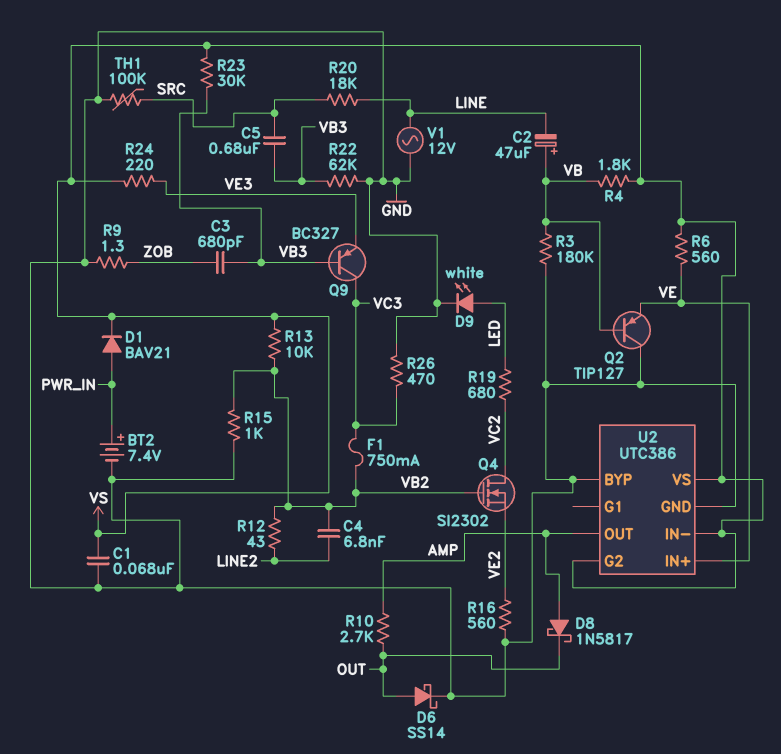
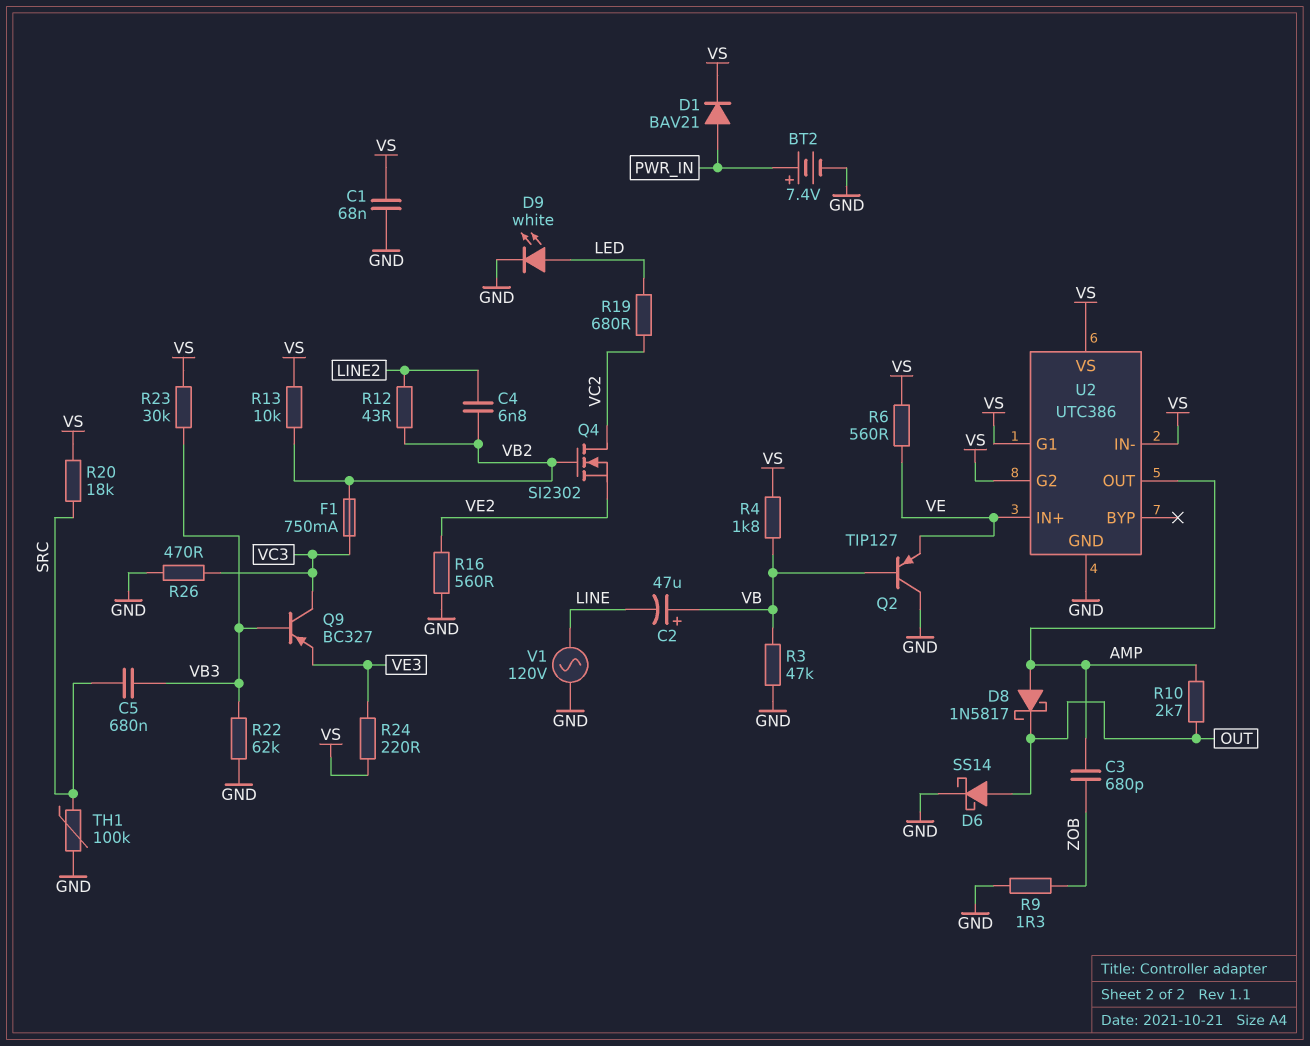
C3: 680pF (VB3, ZOB) -> 680pF (AMP, ZOB)
R3: 180k (GND, VB) -> 47k (GND, VB)
R15: 1k (GND, VB2) -> none
R20: 18k (LINE, SRC) -> 18k (SRC, VS)
U2 pin BYP: GND -> none
U2 pin G1: none -> VS
V1: AC 12V (GND, LINE) -> AC 120V (GND, LINE)

